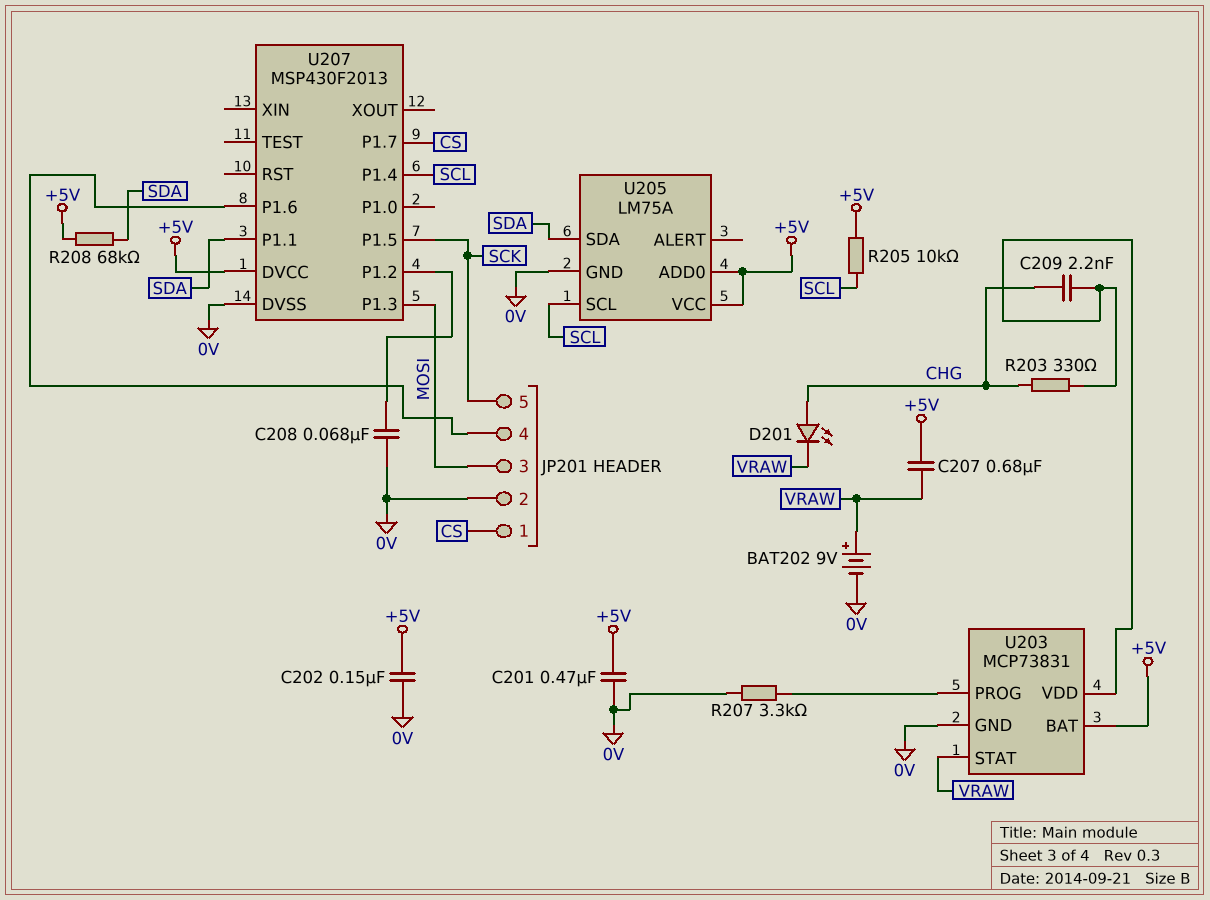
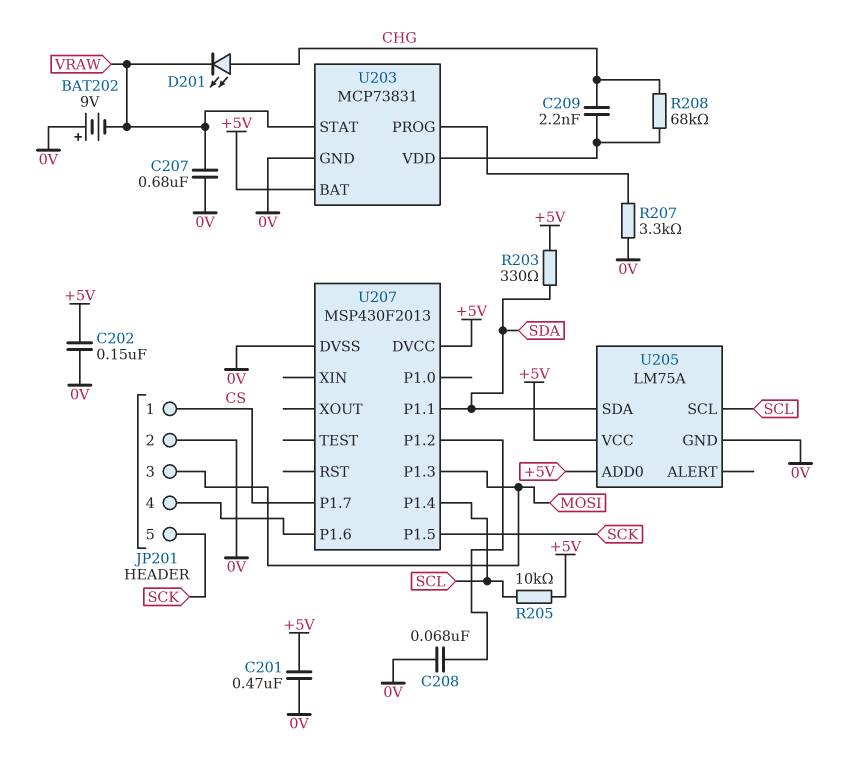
BAT202: 9V (plus VRAW, minus 0V) -> 9V (plus 0V, minus VRAW)
C207: 680nF (+5V, VRAW) -> 680nF (0V, VRAW)
R203: 330 (CHG, U203/VDD) -> 330 (+5V, SDA)
R208: 68k (+5V, SDA) -> 68k (CHG, U203/VDD)

